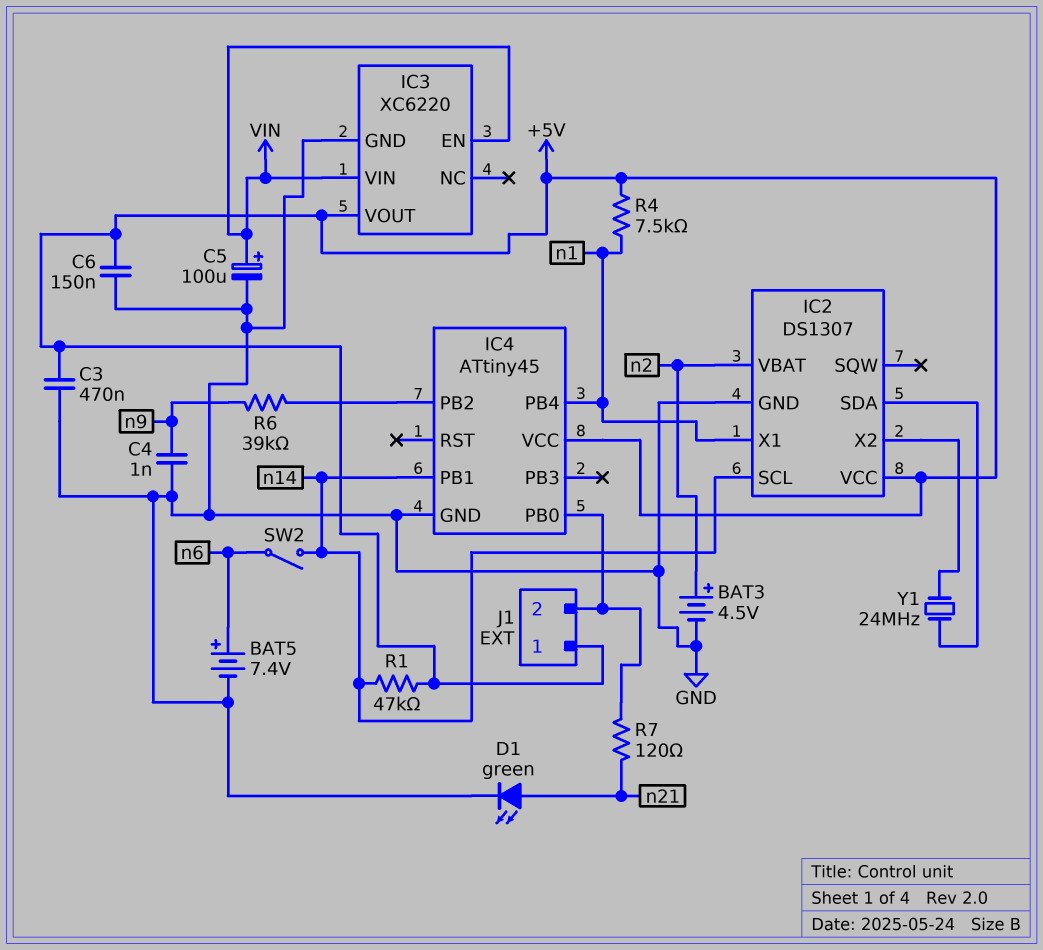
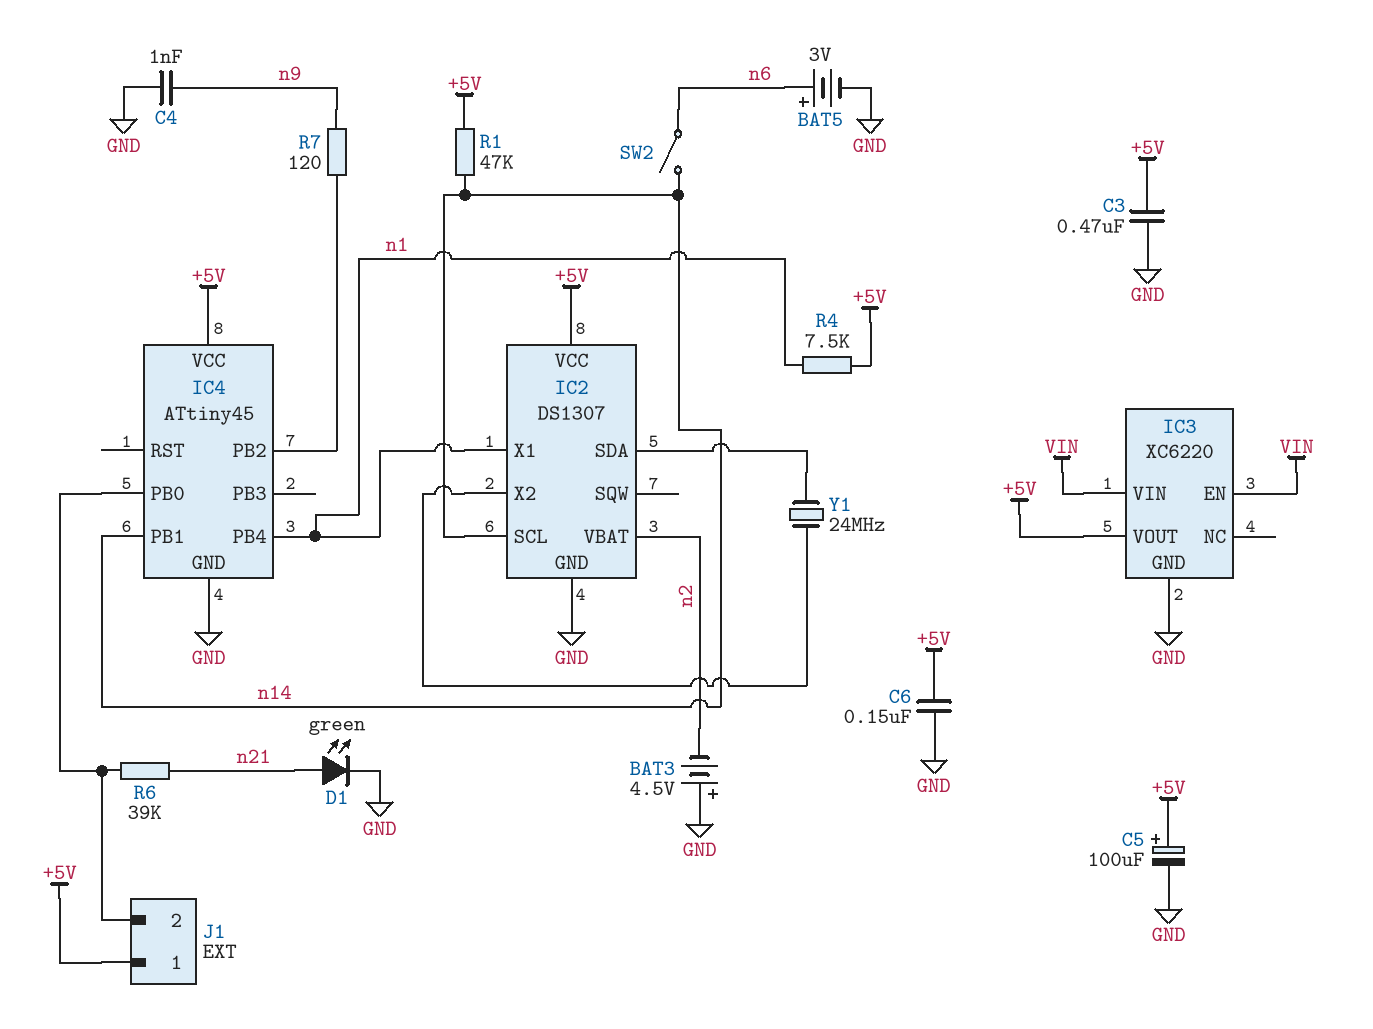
BAT3: 4.5V (plus n2, minus GND) -> 4.5V (plus GND, minus n2)
BAT5: 7.4V (plus n6, minus GND) -> 3V (plus n6, minus GND)
C5: 100uF (plus VIN, minus GND) -> 100uF (plus +5V, minus GND)
R6: 39k (IC4/PB2, n9) -> 39k (IC4/PB0, n21)
R7: 120 (IC4/PB0, n21) -> 120 (IC4/PB2, n9)

